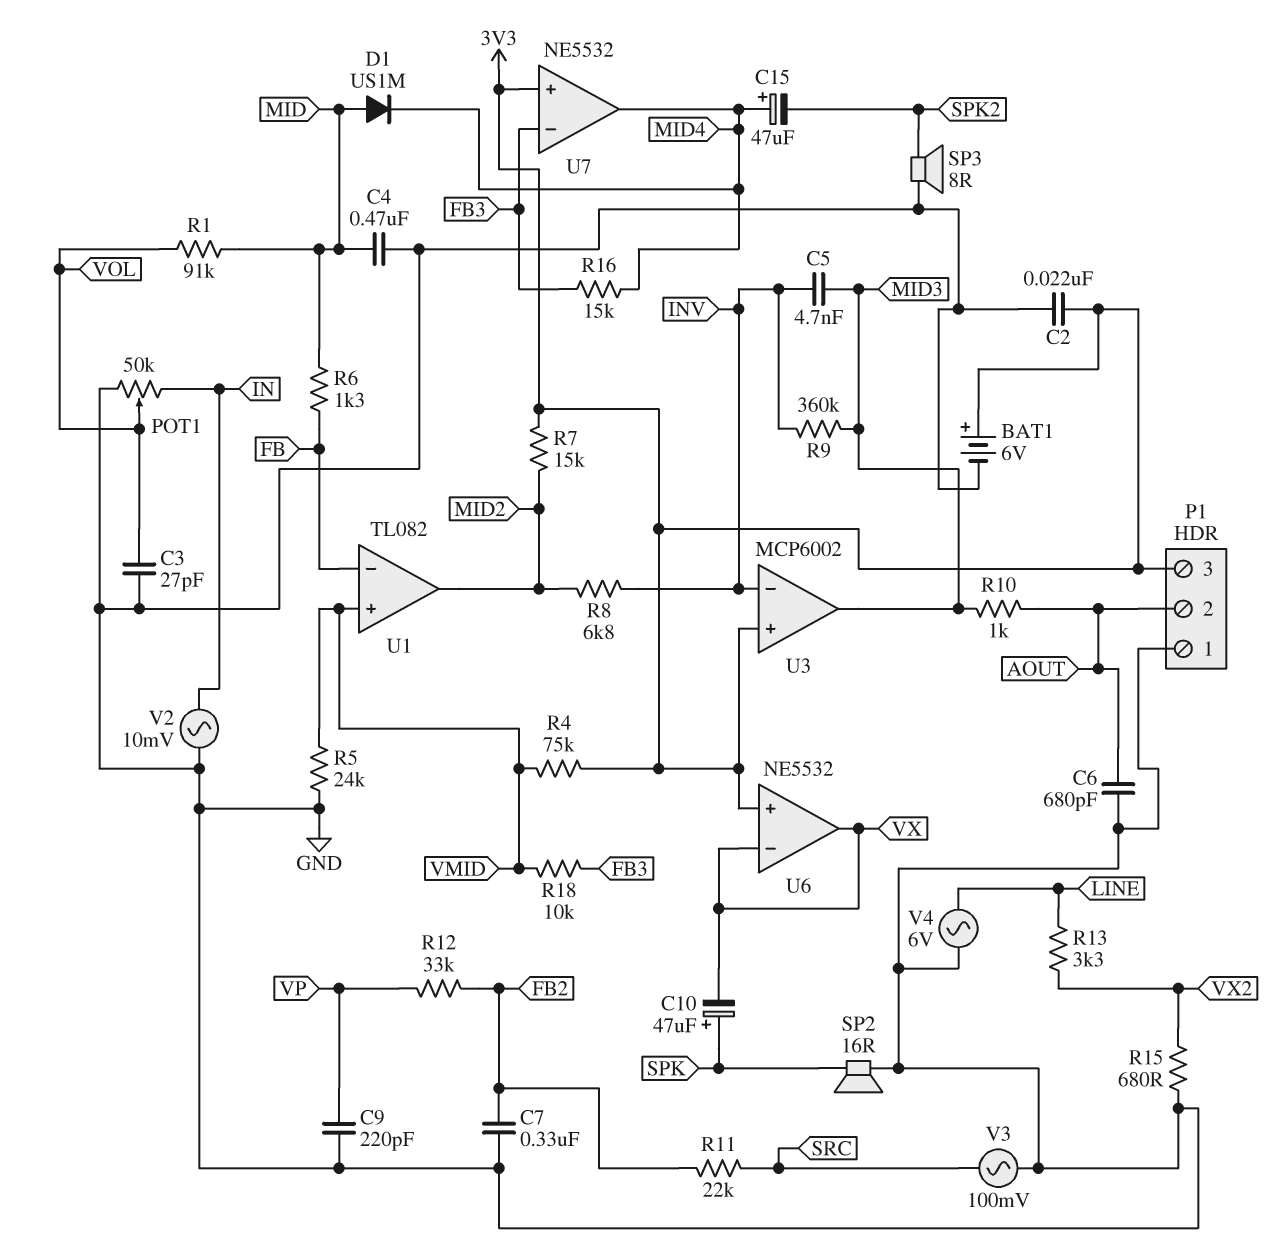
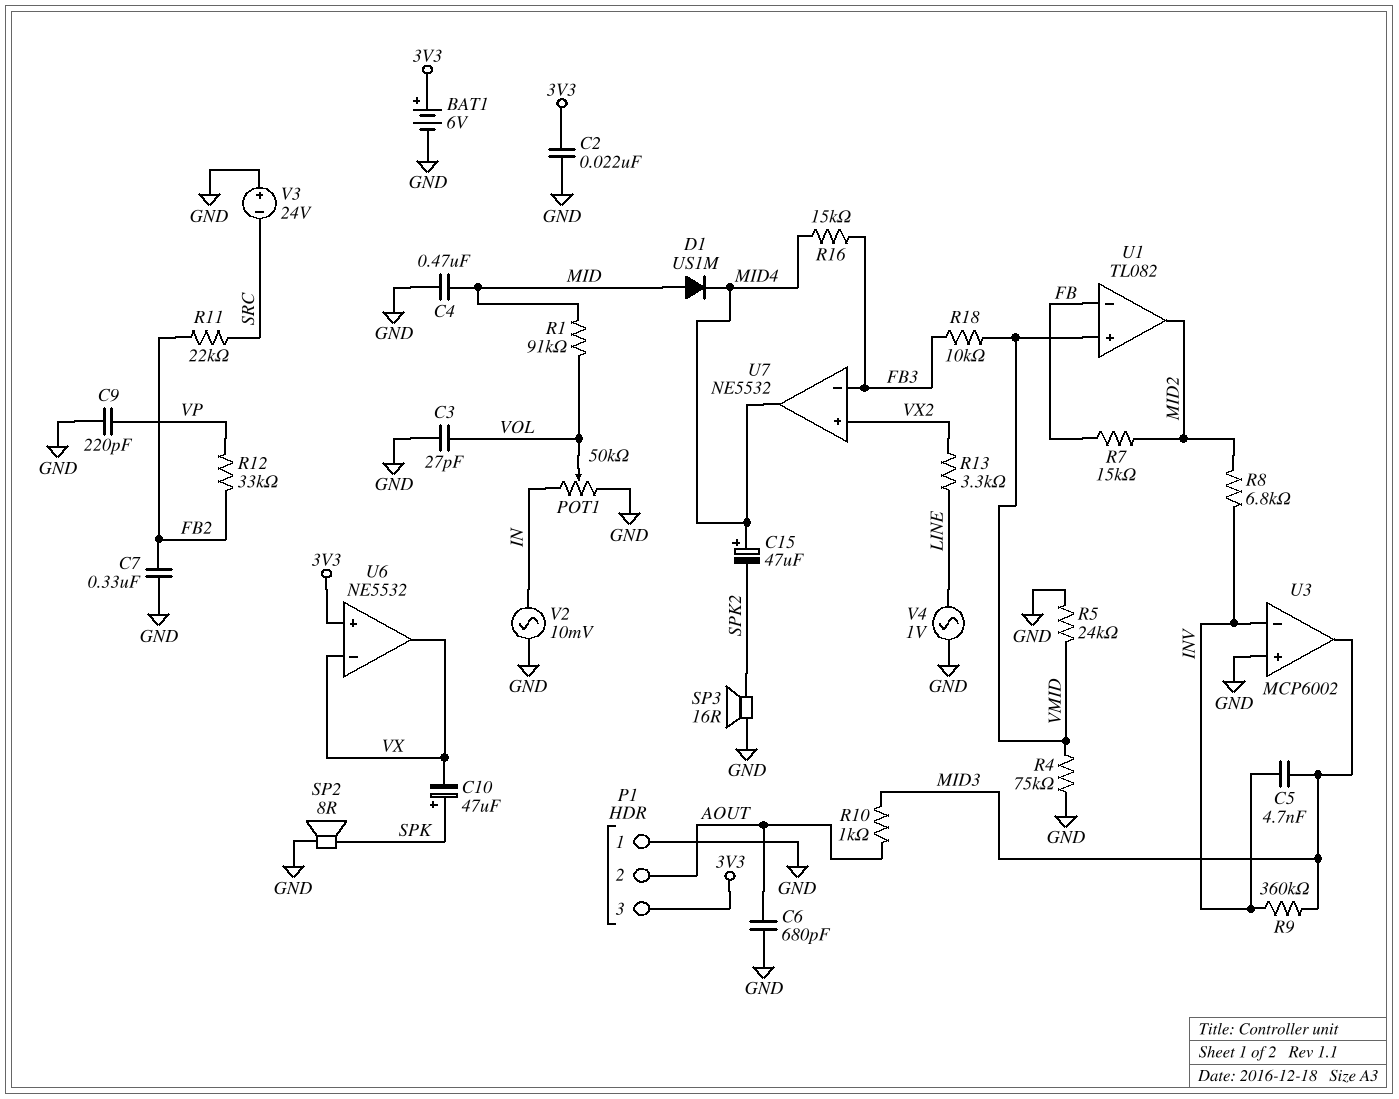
R4: 75k (3V3, VMID) -> 75k (GND, VMID)
R6: 1.3k (FB, MID) -> none
R7: 15k (3V3, MID2) -> 15k (FB, MID2)
R15: 680 (GND, VX2) -> none
SP2: speaker 16R (GND, SPK) -> speaker 8R (GND, SPK)
SP3: speaker 8R (GND, SPK2) -> speaker 16R (GND, SPK2)
U3 pin in+: 3V3 -> GND
U7 pin in+: 3V3 -> VX2
V3: AC 100mV (GND, SRC) -> 24V (plus GND, minus SRC)
V4: AC 6V (GND, LINE) -> AC 1V (GND, LINE)

